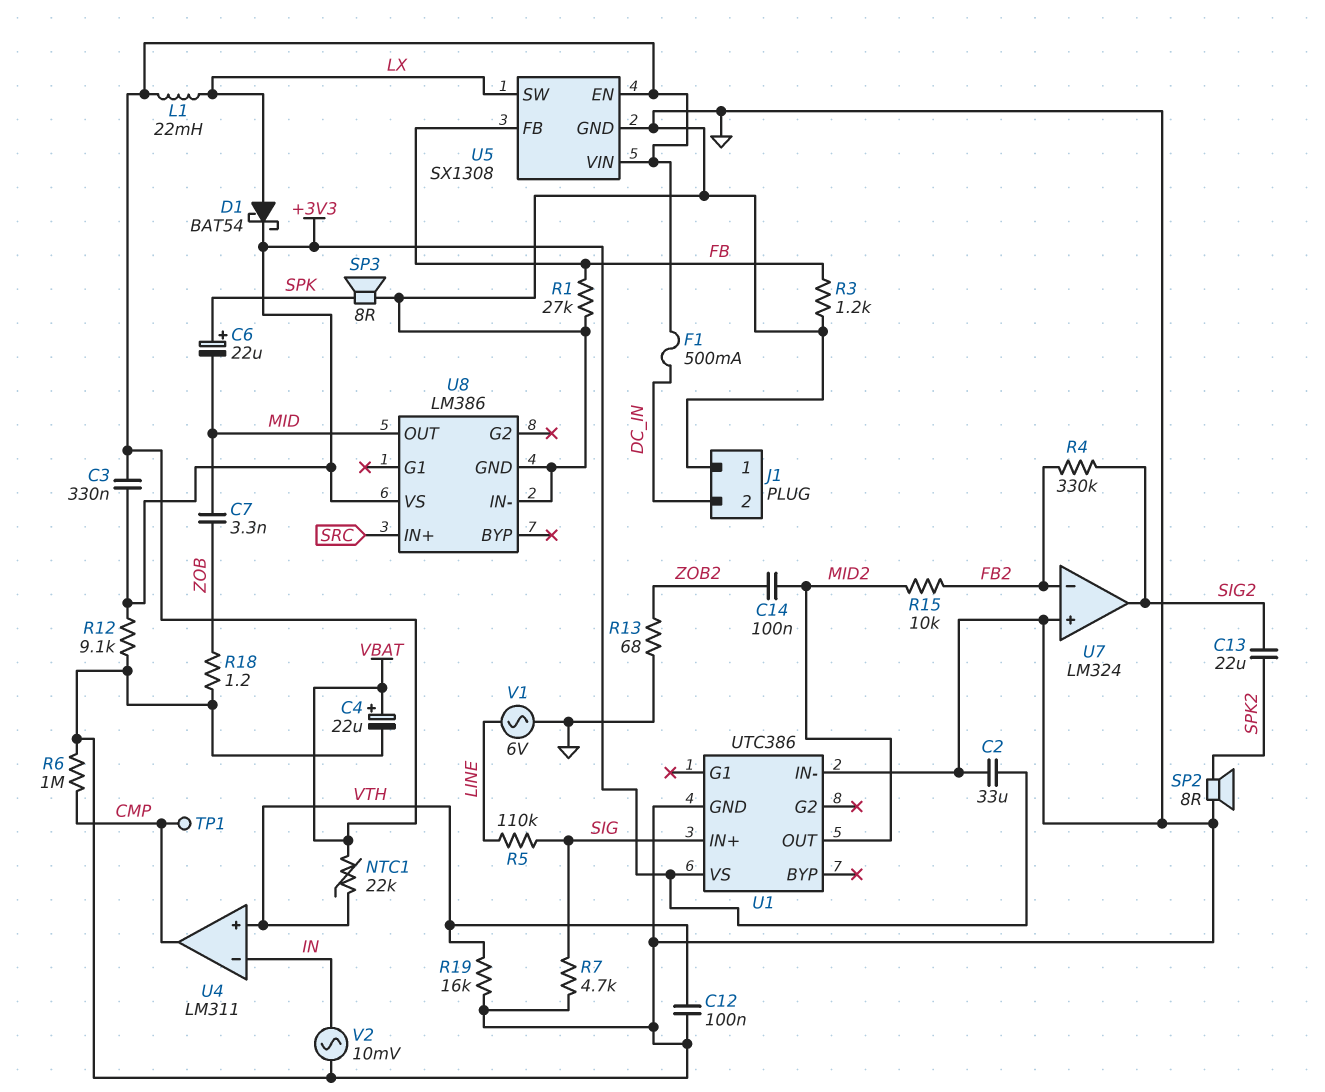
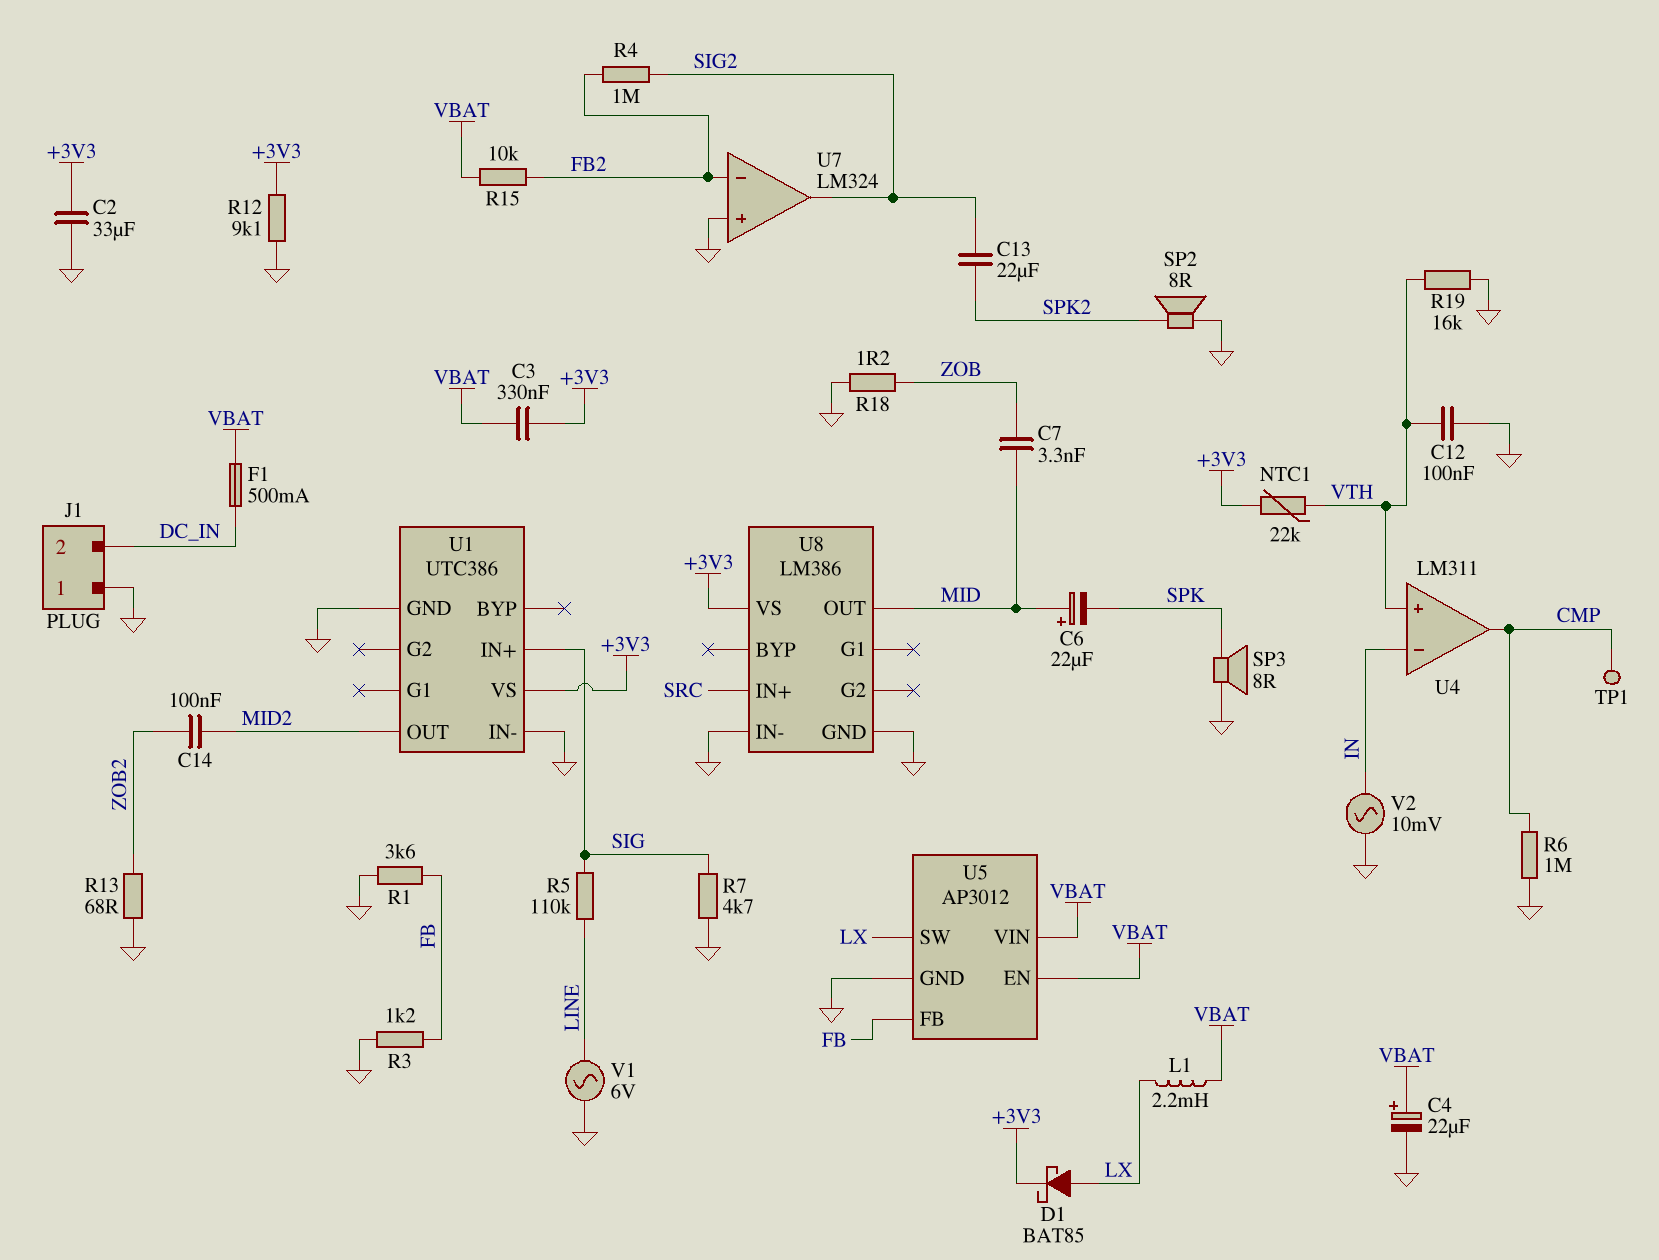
C6: 22uF (plus SPK, minus MID) -> 22uF (plus MID, minus SPK)
D1: schottky BAT54 (A LX, K +3V3) -> schottky BAT85 (A LX, K +3V3)
L1: 22mH (LX, VBAT) -> 2.2mH (LX, VBAT)
NTC1: 22k (VBAT, VTH) -> 22k (+3V3, VTH)
R1: 27k (FB, GND) -> 3.6k (FB, GND)
R4: 330k (FB2, SIG2) -> 1M (FB2, SIG2)
R15: 10k (FB2, MID2) -> 10k (FB2, VBAT)
U5: SX1308 -> AP3012

